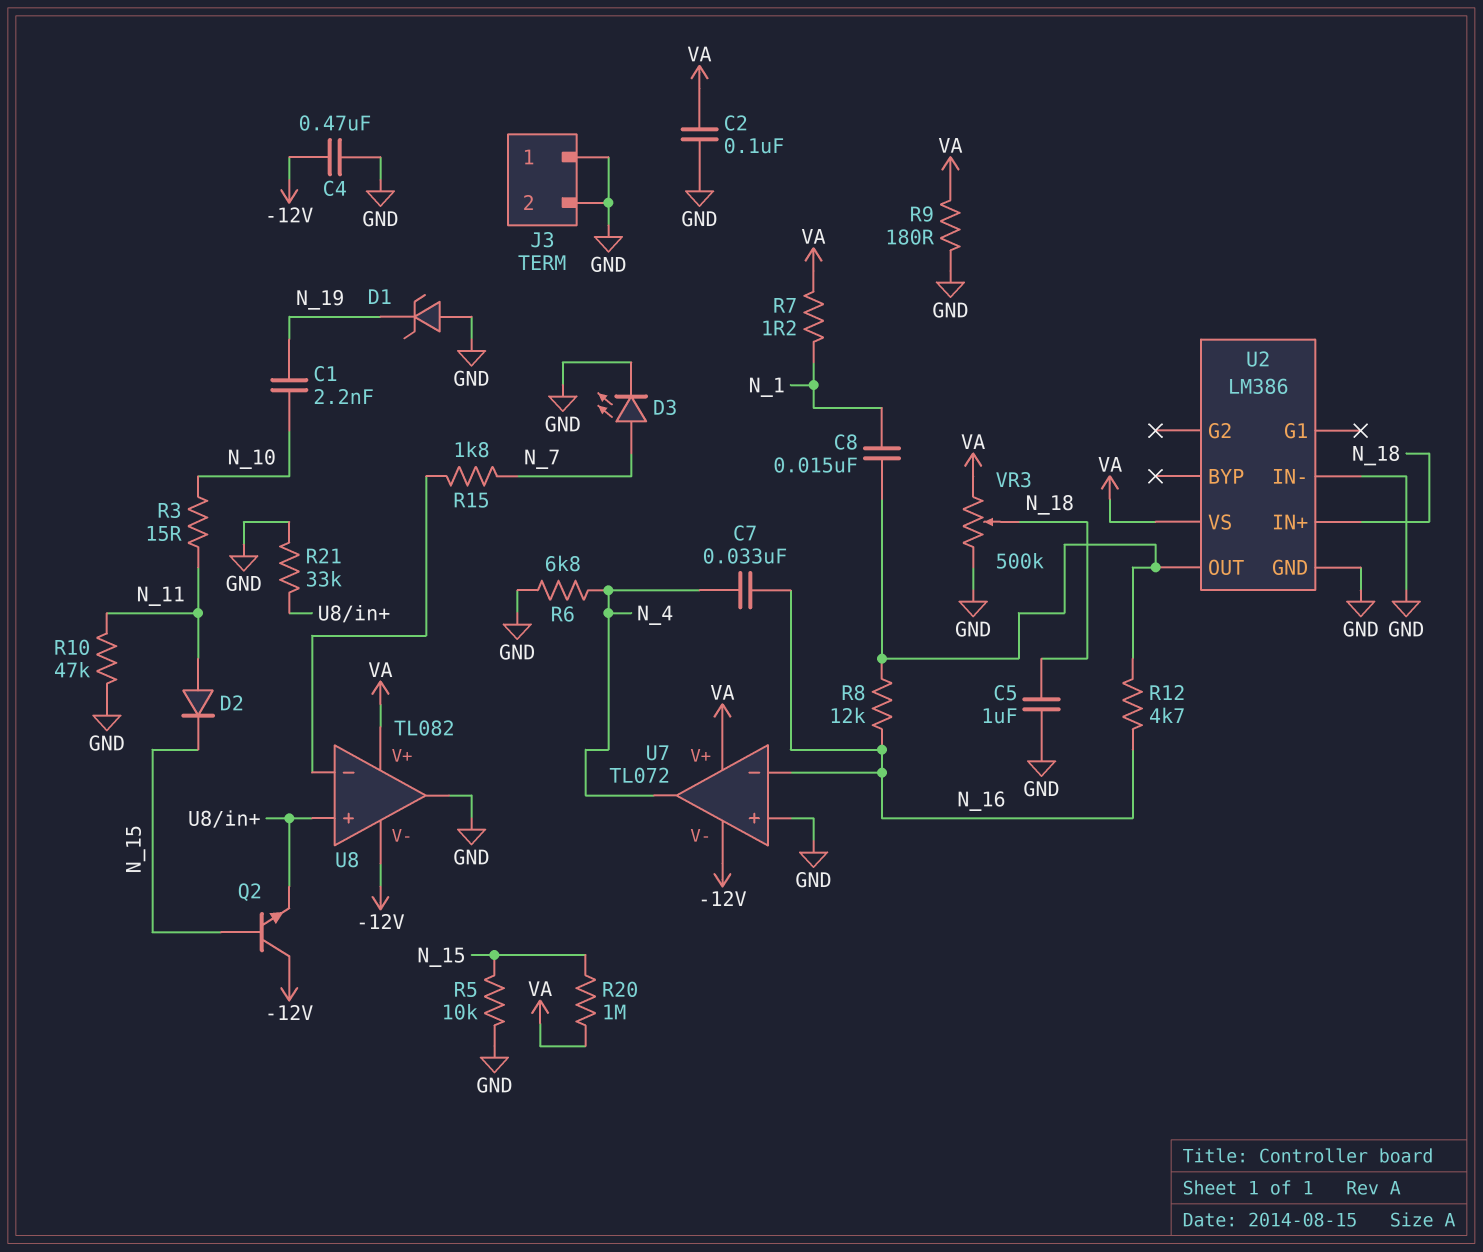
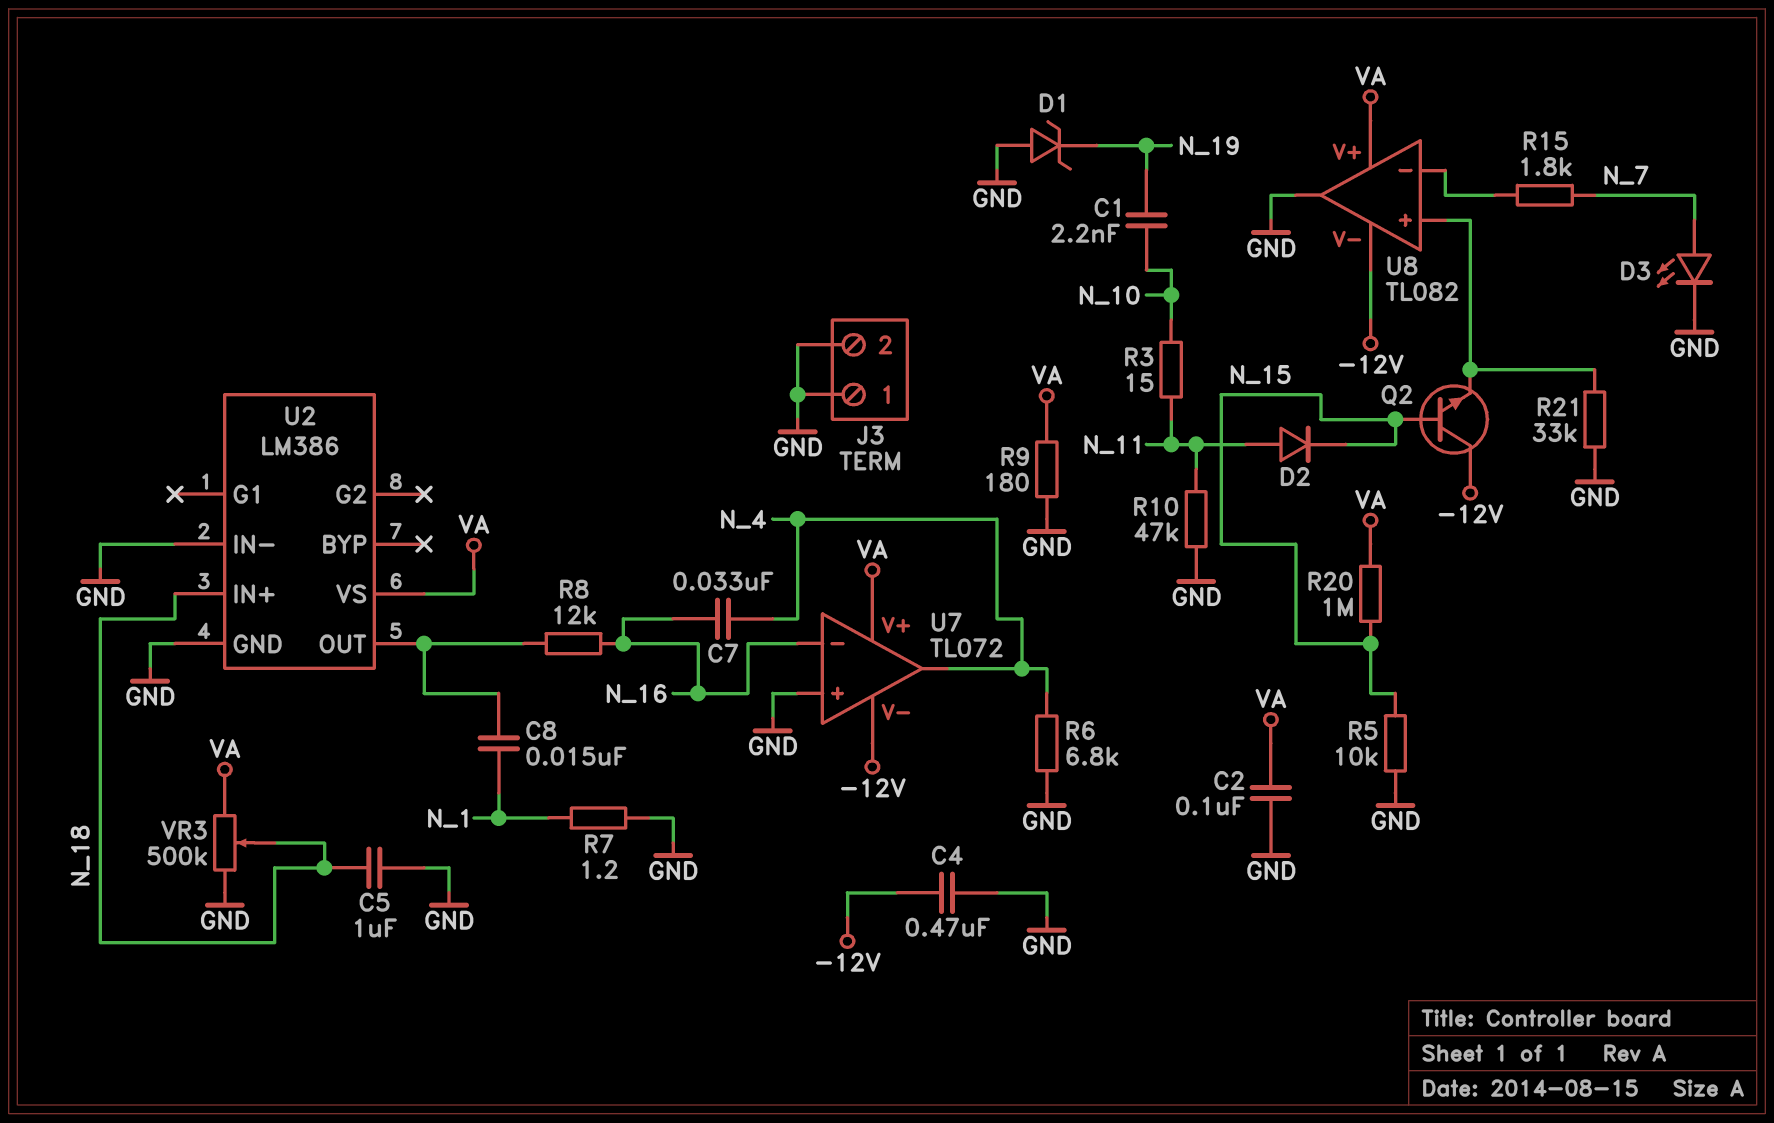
R7: 1.2 (N_1, VA) -> 1.2 (GND, N_1)
R12: 4.7k (N_16, U2/OUT) -> none

